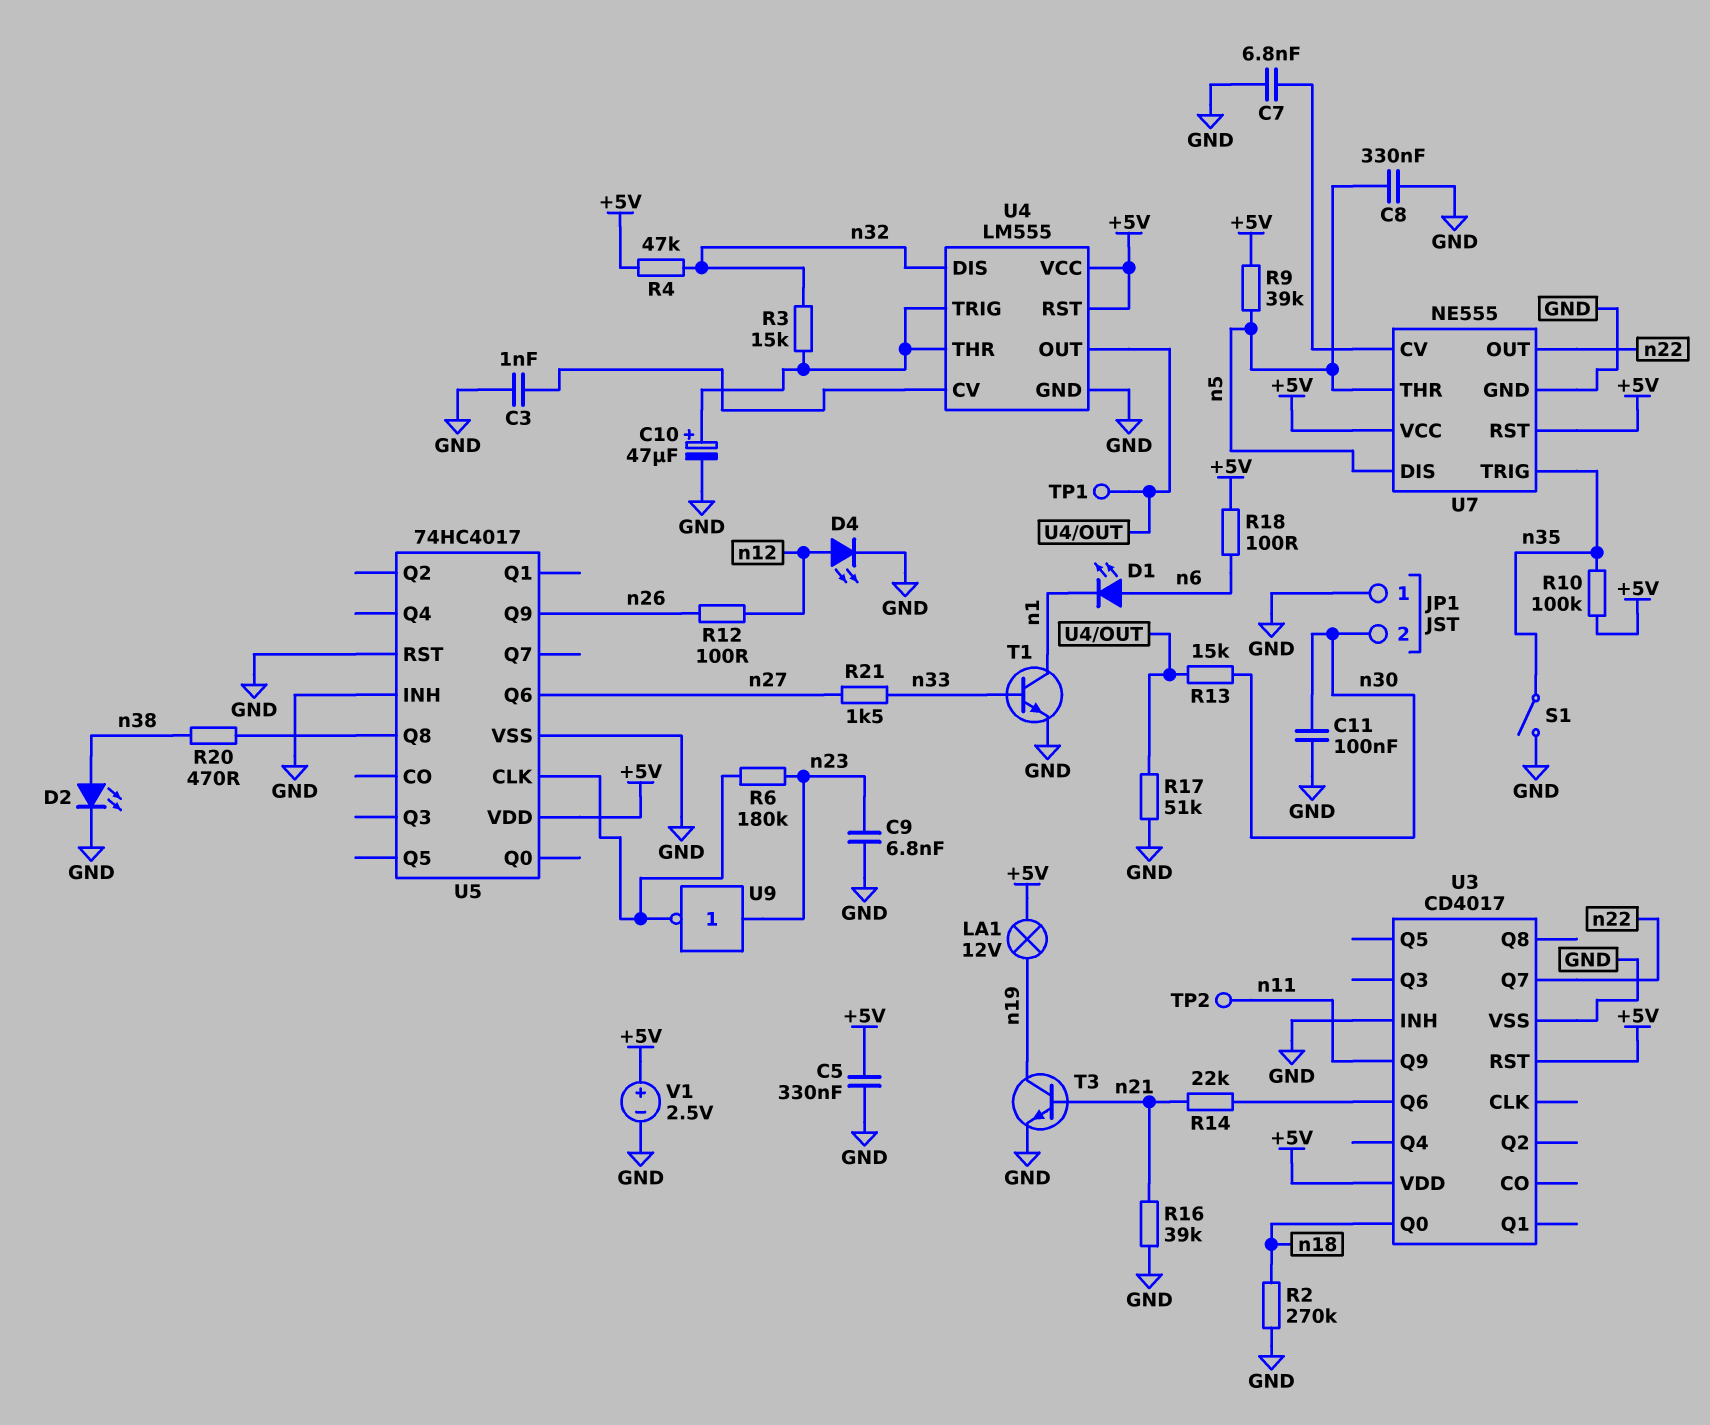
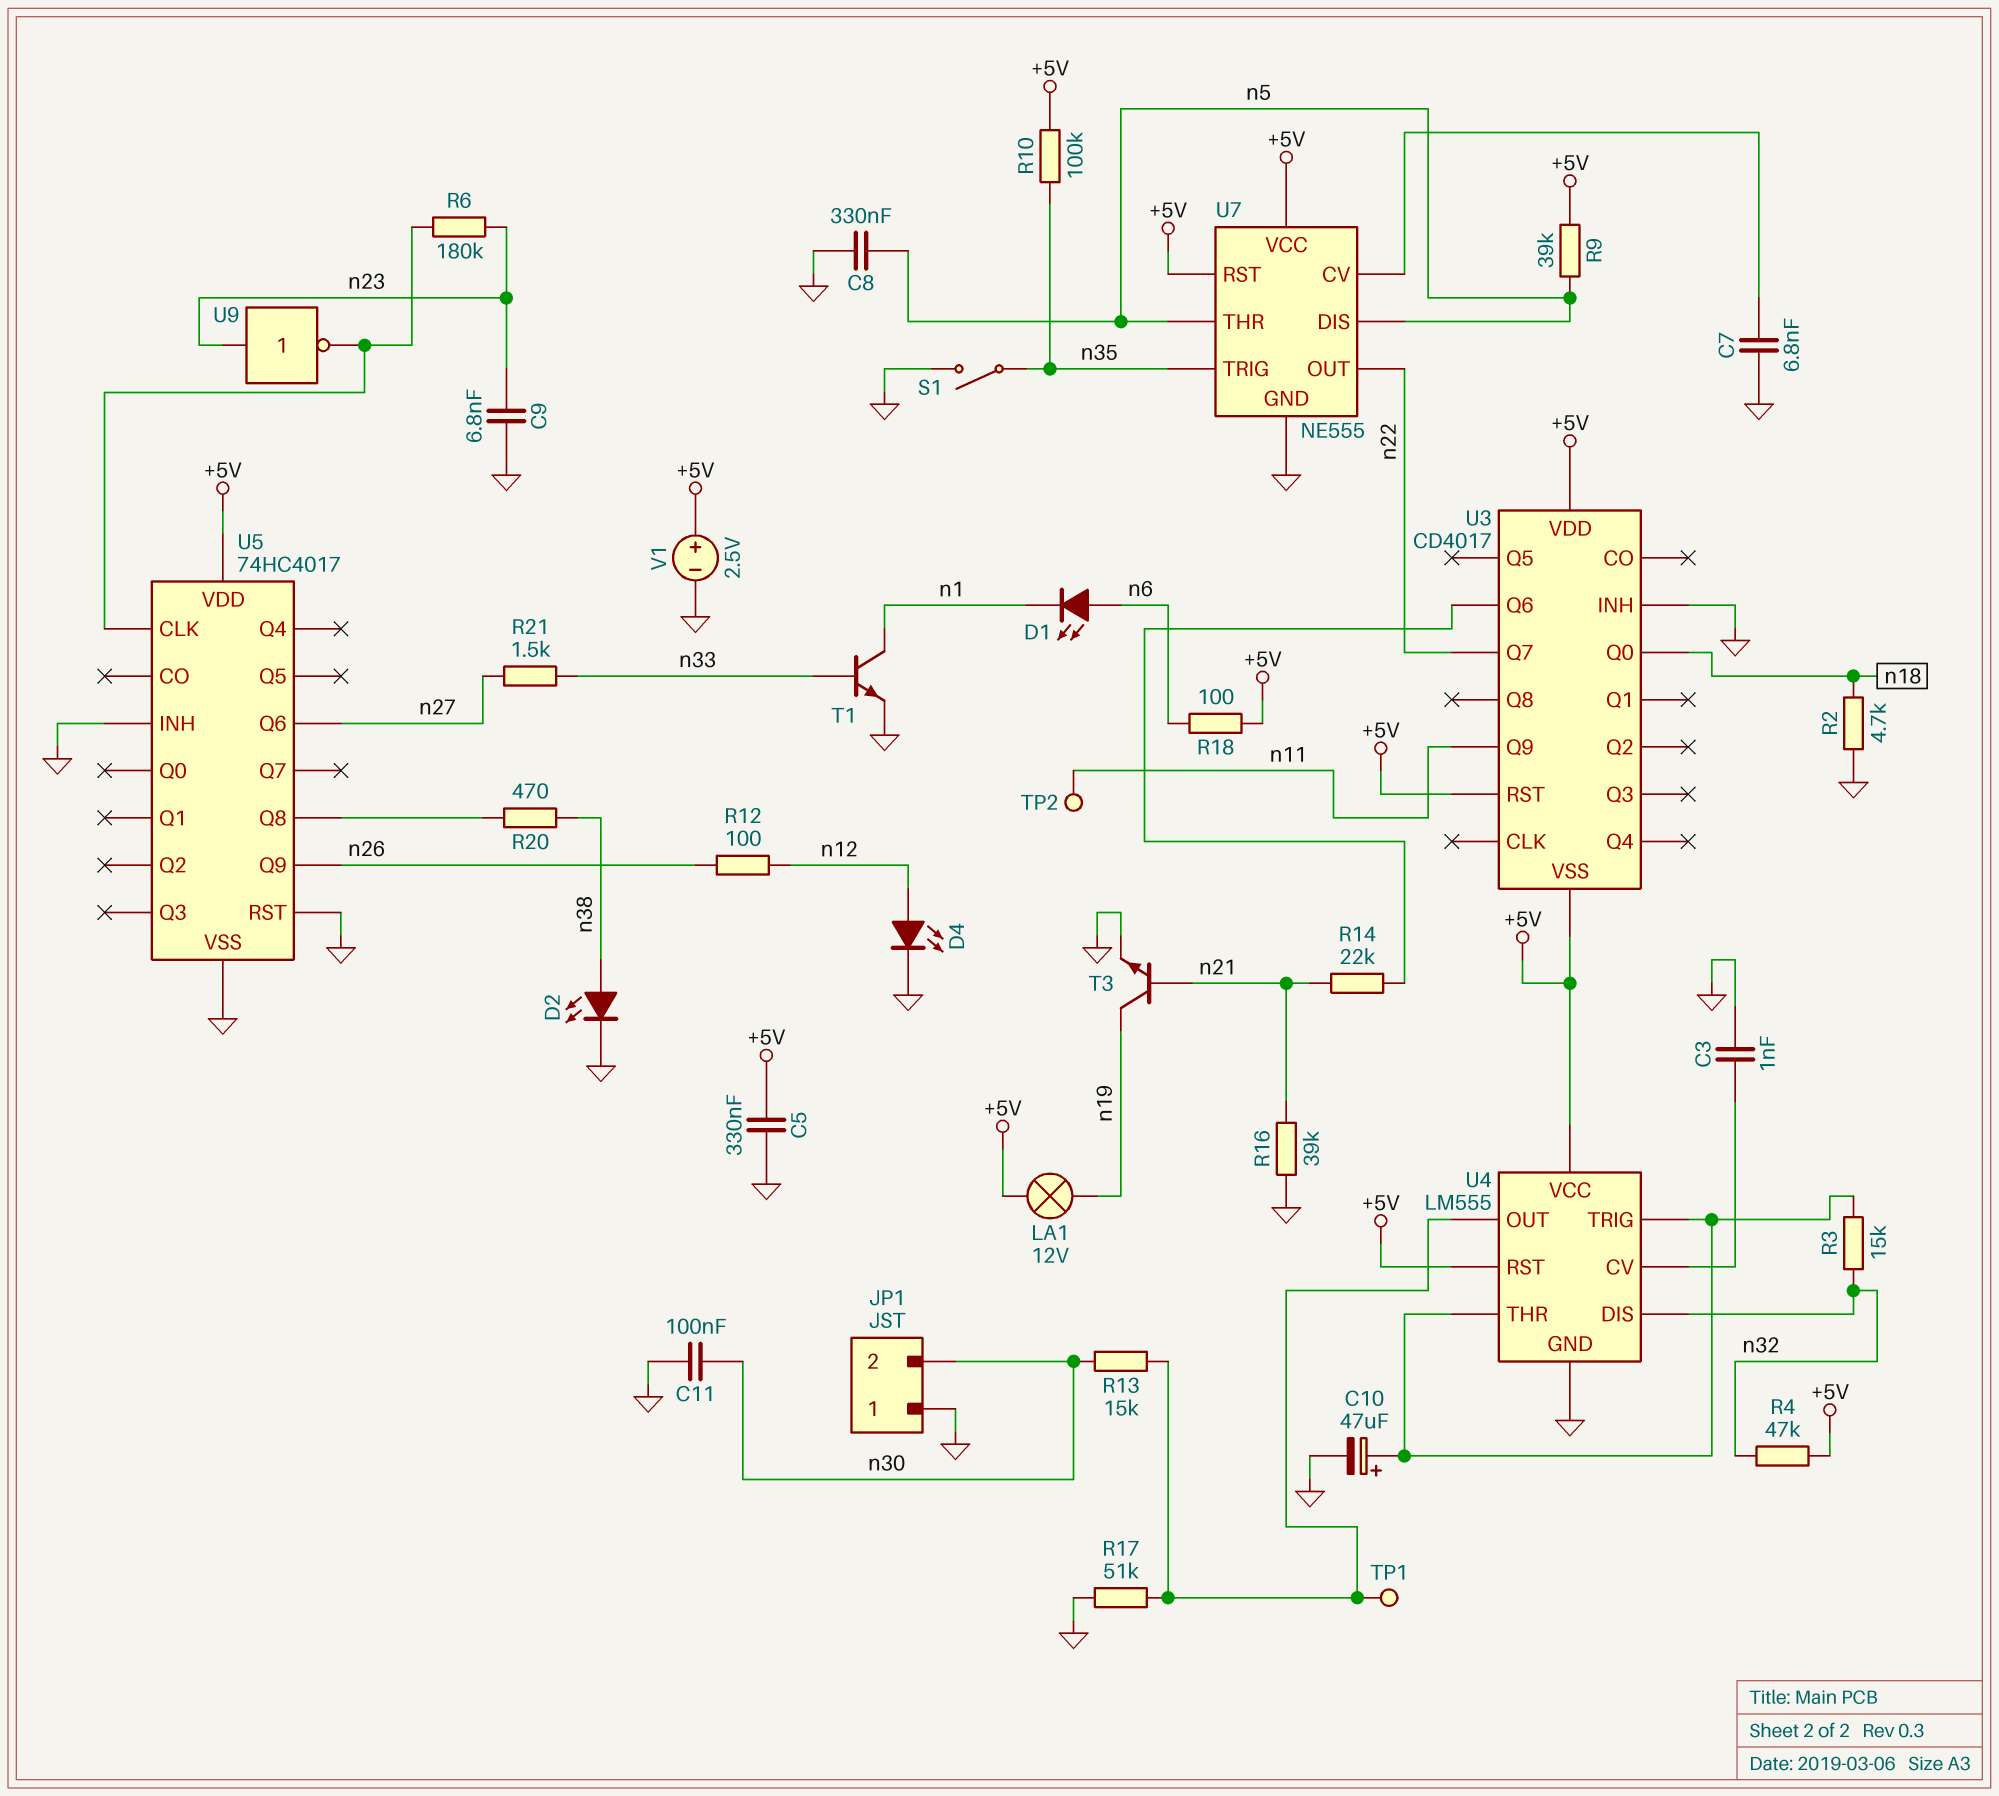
R2: 270k (GND, n18) -> 4.7k (GND, n18)
U3 pin VSS: GND -> +5V

